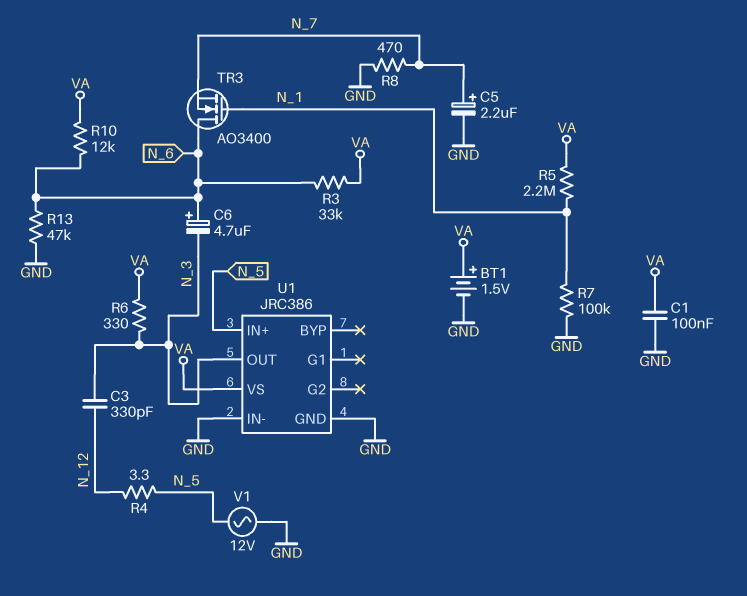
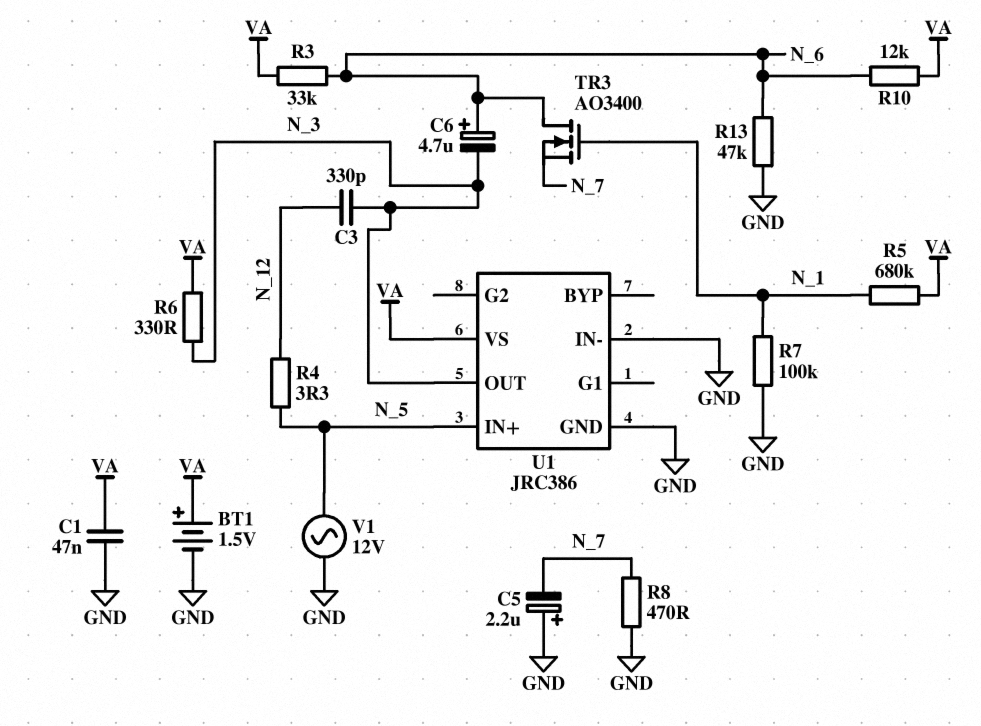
C1: 100nF (GND, VA) -> 47nF (GND, VA)
C5: 2.2uF (plus N_7, minus GND) -> 2.2uF (plus GND, minus N_7)
R5: 2.2M (N_1, VA) -> 680k (N_1, VA)

